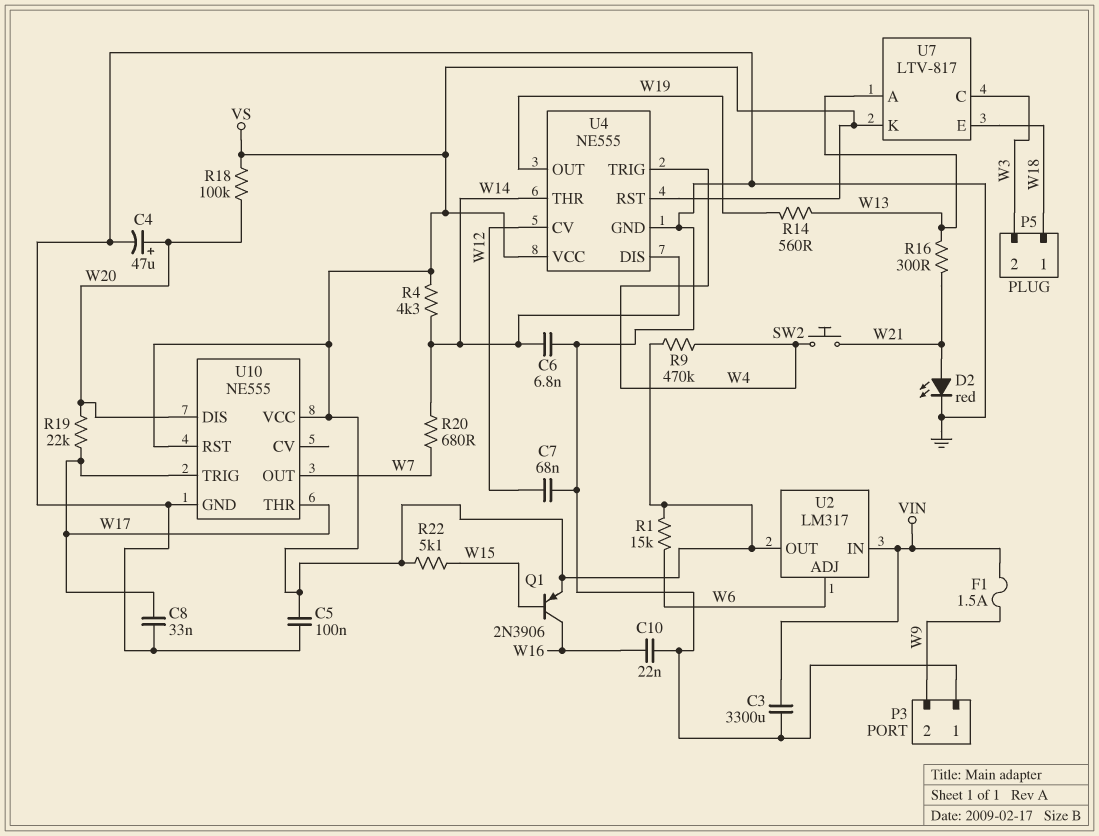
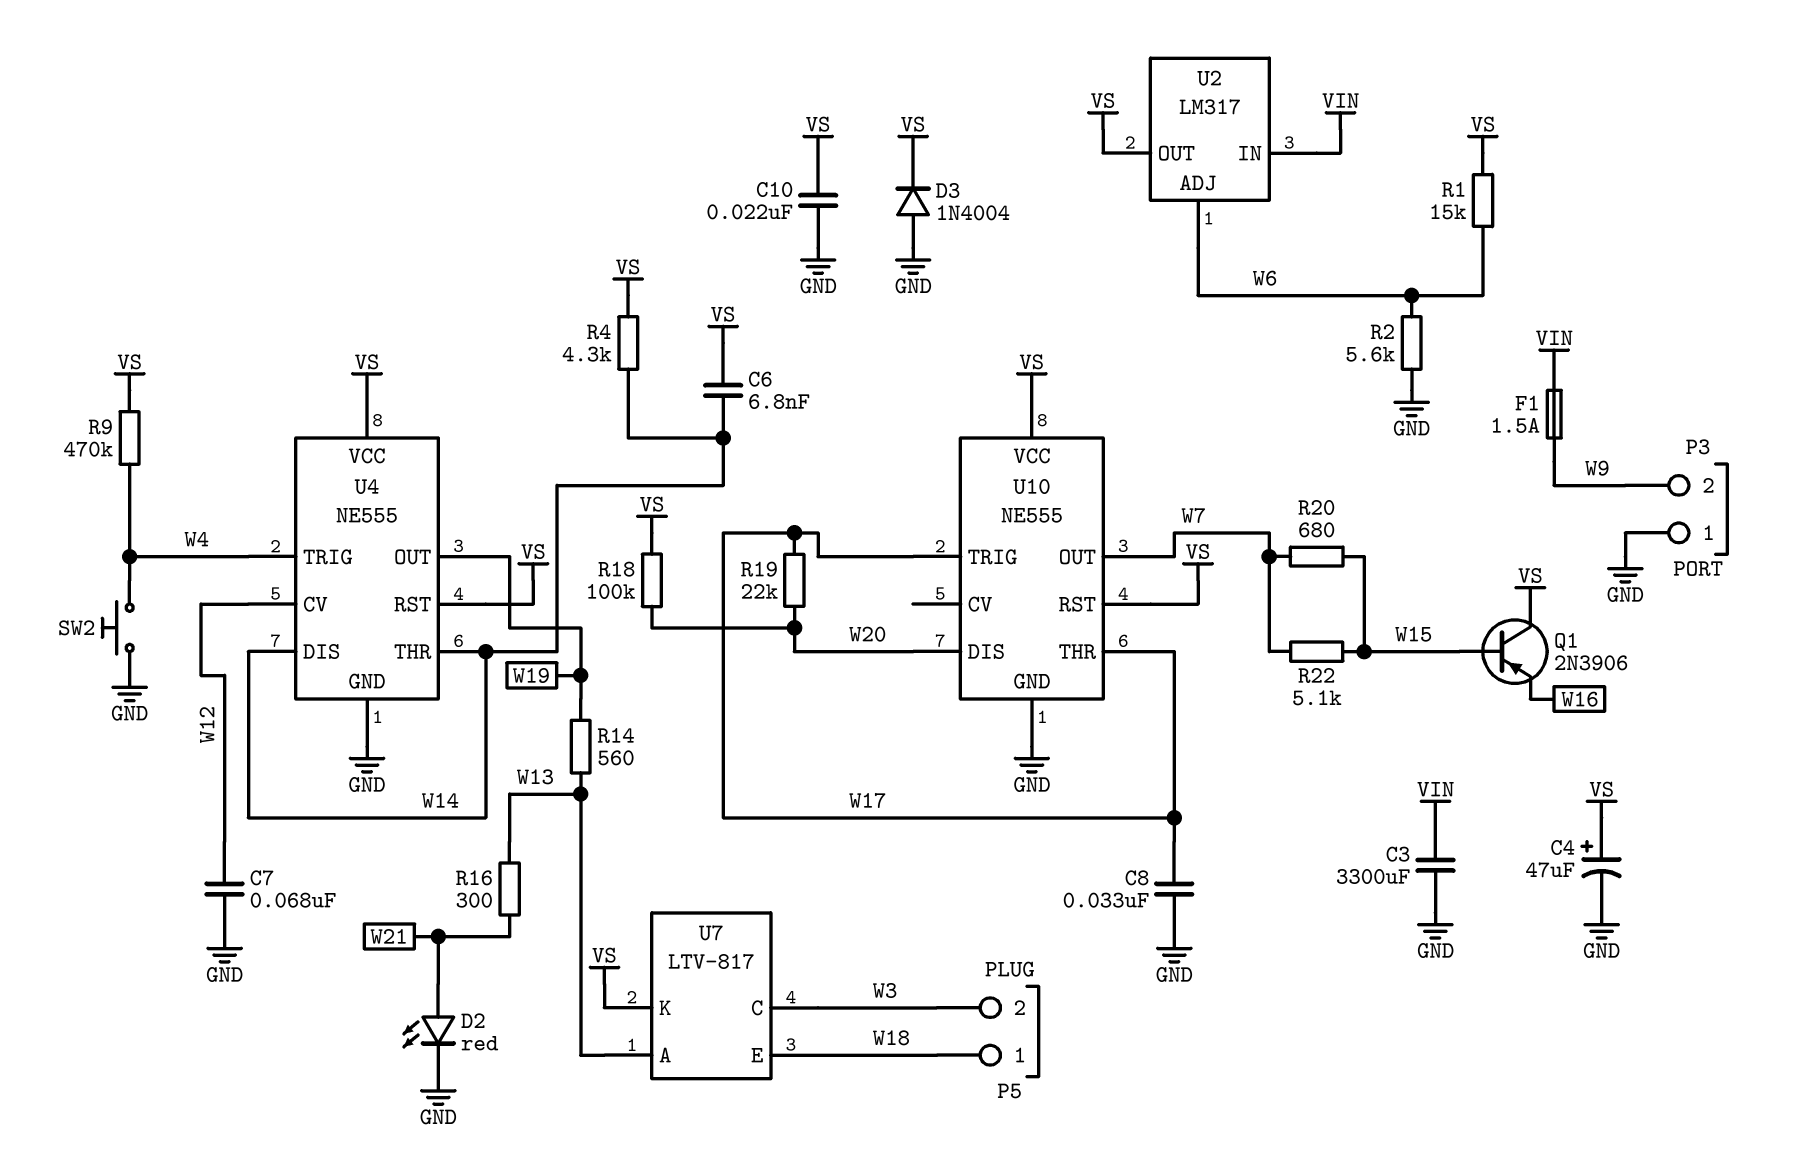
C4: 47uF (plus W20, minus GND) -> 47uF (plus VS, minus GND)
C5: 100nF (GND, VS) -> none
C6: 6.8nF (GND, W14) -> 6.8nF (VS, W14)
C10: 22nF (GND, W16) -> 22nF (GND, VS)
D3: none -> diode 1N4004 (A GND, K VS)
Q1: PNP 2N3906 (B W15, C W16, E VS) -> PNP 2N3906 (B W15, C VS, E W16)
R2: none -> 5.6k (GND, W6)
R20: 680 (W7, W14) -> 680 (W7, W15)
R22: 5.1k (VS, W15) -> 5.1k (W7, W15)
SW2: button (W4, W21) -> button (GND, W4)

